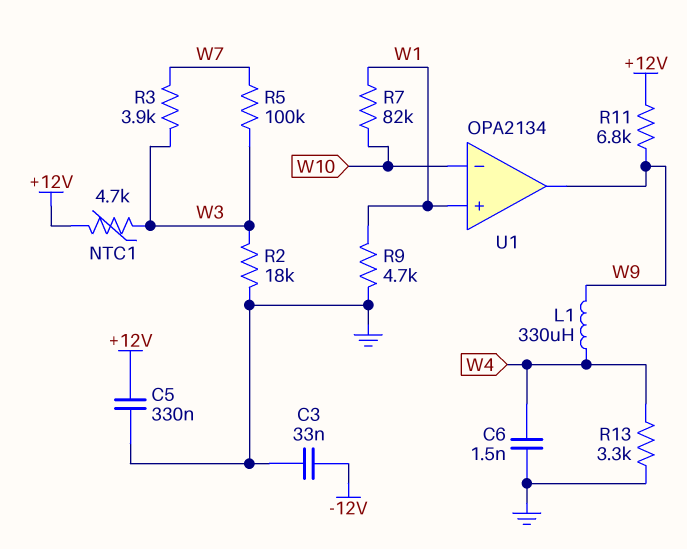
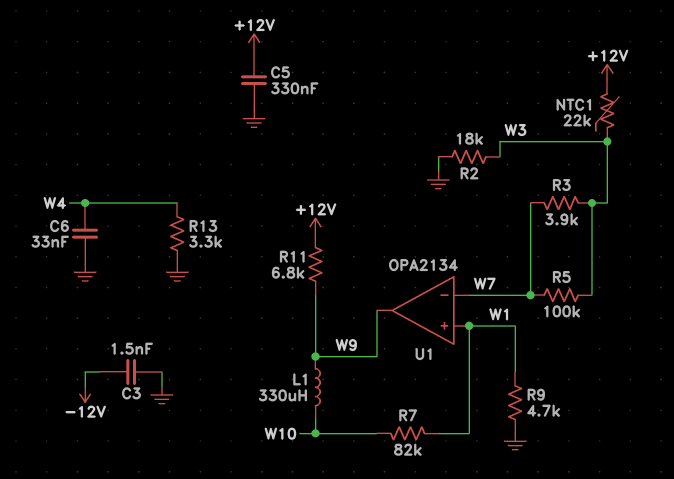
C3: 33nF (-12V, GND) -> 1.5nF (-12V, GND)
C6: 1.5nF (GND, W4) -> 33nF (GND, W4)
L1: 330uH (W4, W9) -> 330uH (W9, W10)
NTC1: 4.7k (+12V, W3) -> 22k (+12V, W3)
U1 pin in-: W10 -> W7

